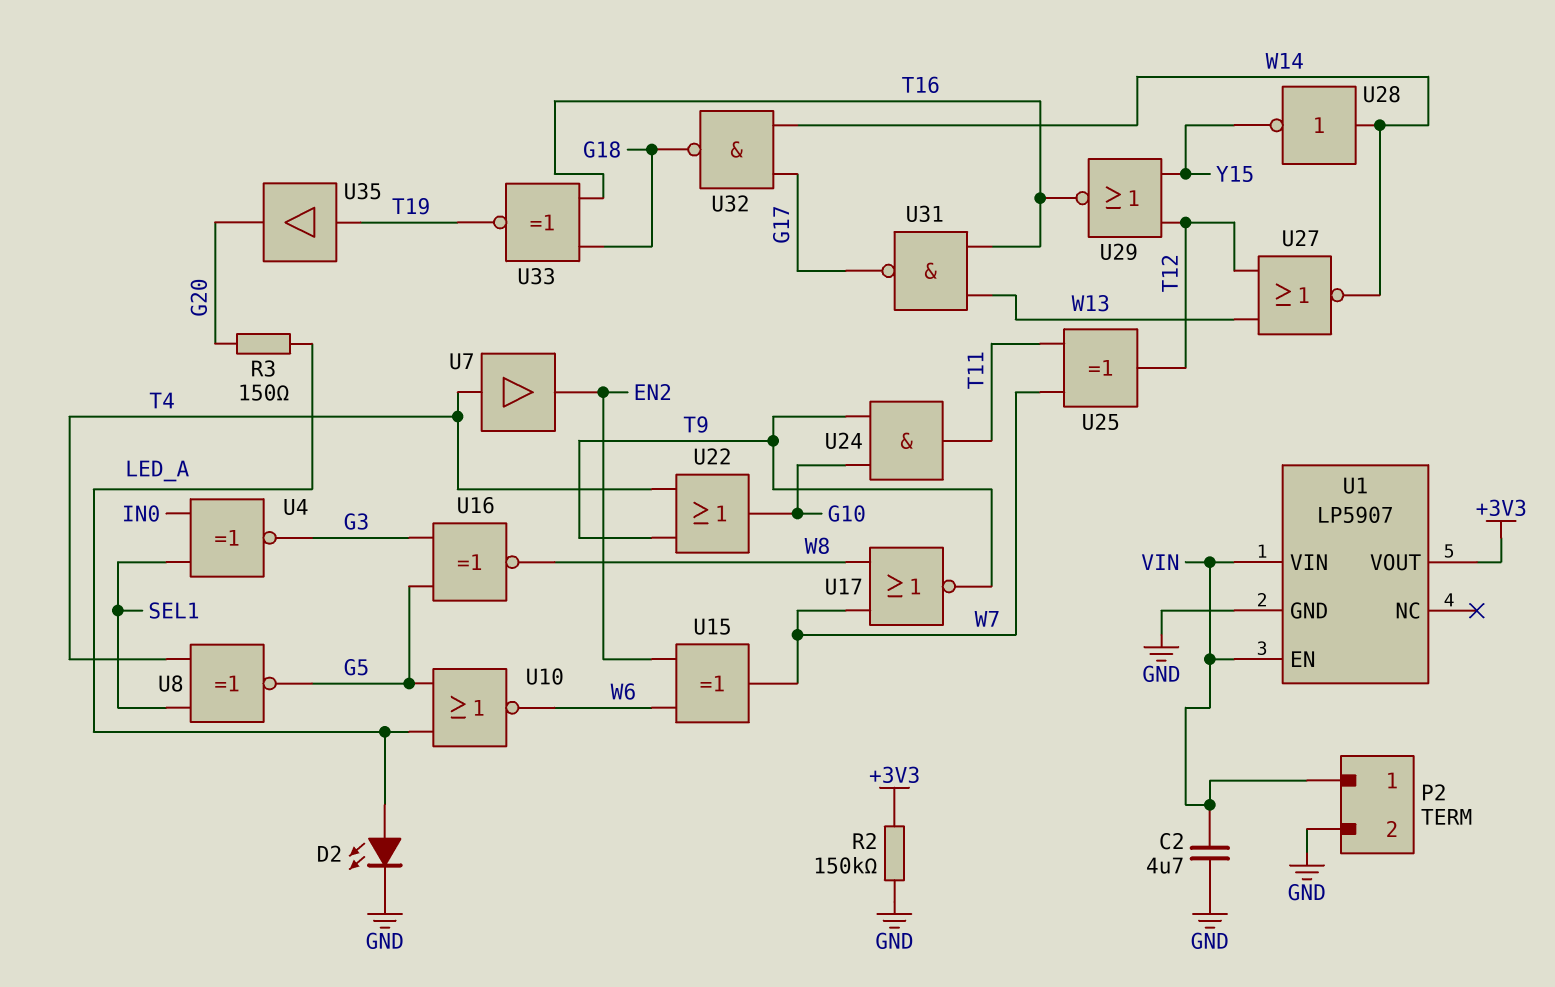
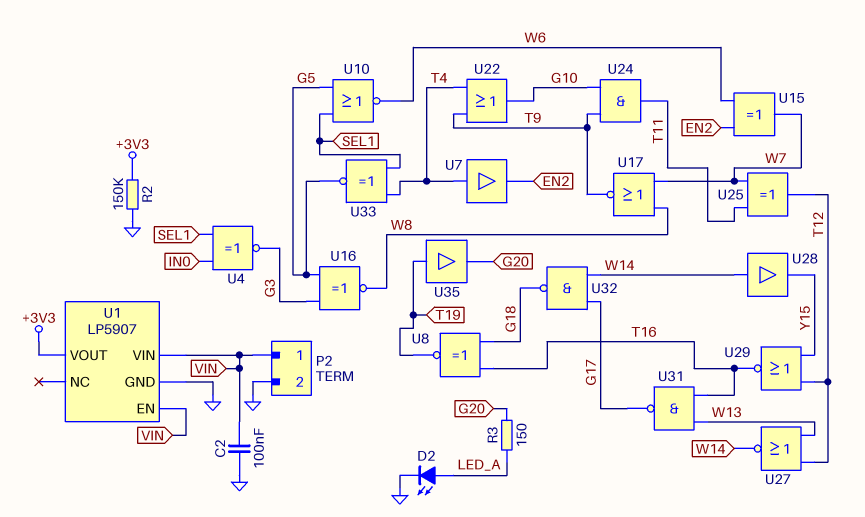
C2: 4.7uF (GND, VIN) -> 100nF (GND, VIN)
U8: XNOR (in SEL1, in T4, out G5) -> XNOR (in G18, in T16, out T19)
U10: NOR (in G5, in LED_A, out W6) -> NOR (in G5, in SEL1, out W6)
U28: NOT (in W14, out Y15) -> buffer (in W14, out Y15)
U33: XNOR (in G18, in T16, out T19) -> XNOR (in SEL1, in T4, out G5)

